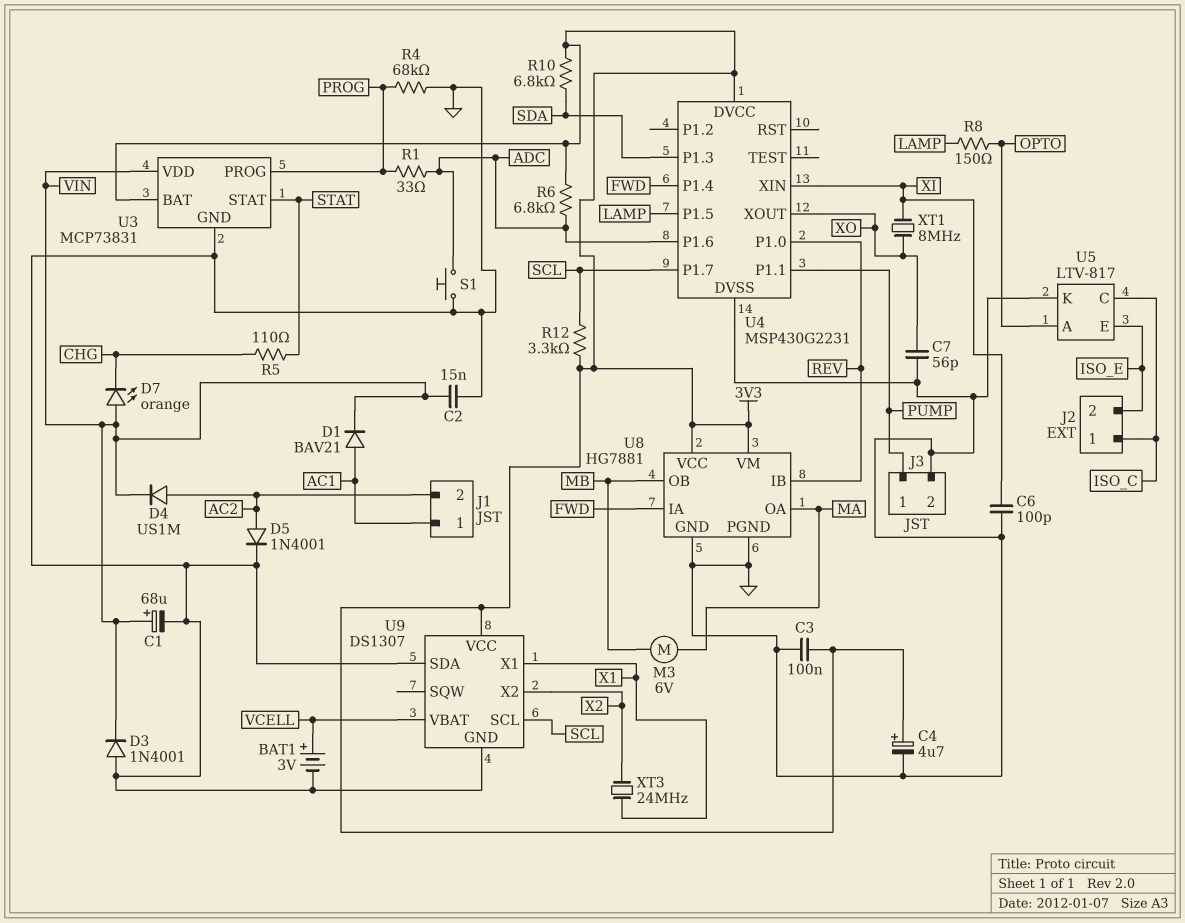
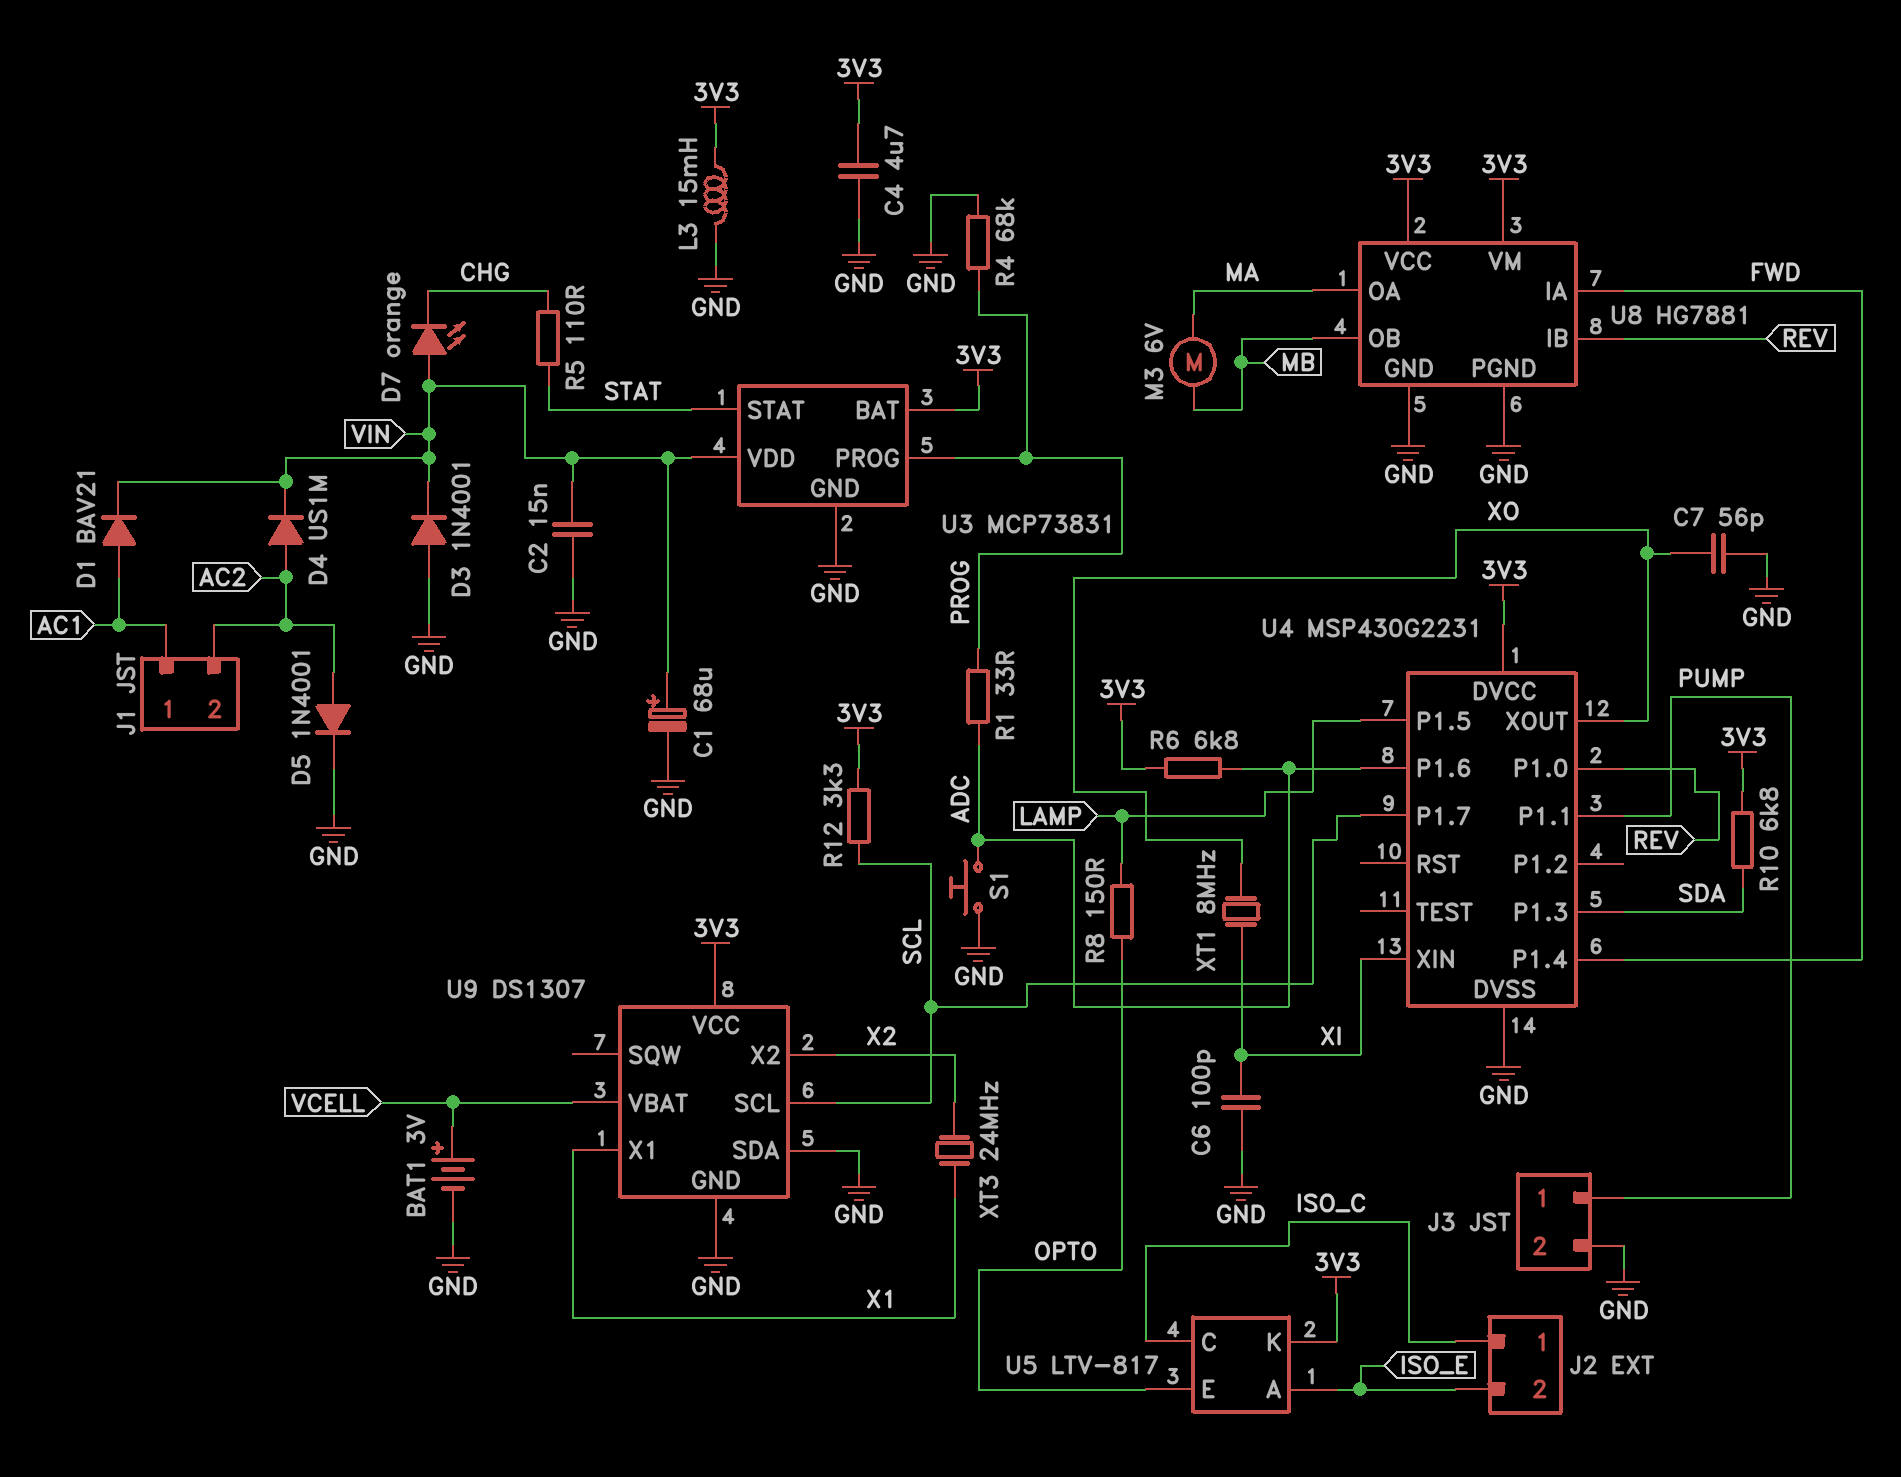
C3: 100nF (3V3, GND) -> none
C4: 4.7uF (plus 3V3, minus GND) -> 4.7uF (3V3, GND)
L3: none -> 15mH (3V3, GND)
U5 pin A: OPTO -> ISO_E
U5 pin E: ISO_E -> OPTO
U5 pin K: GND -> 3V3

